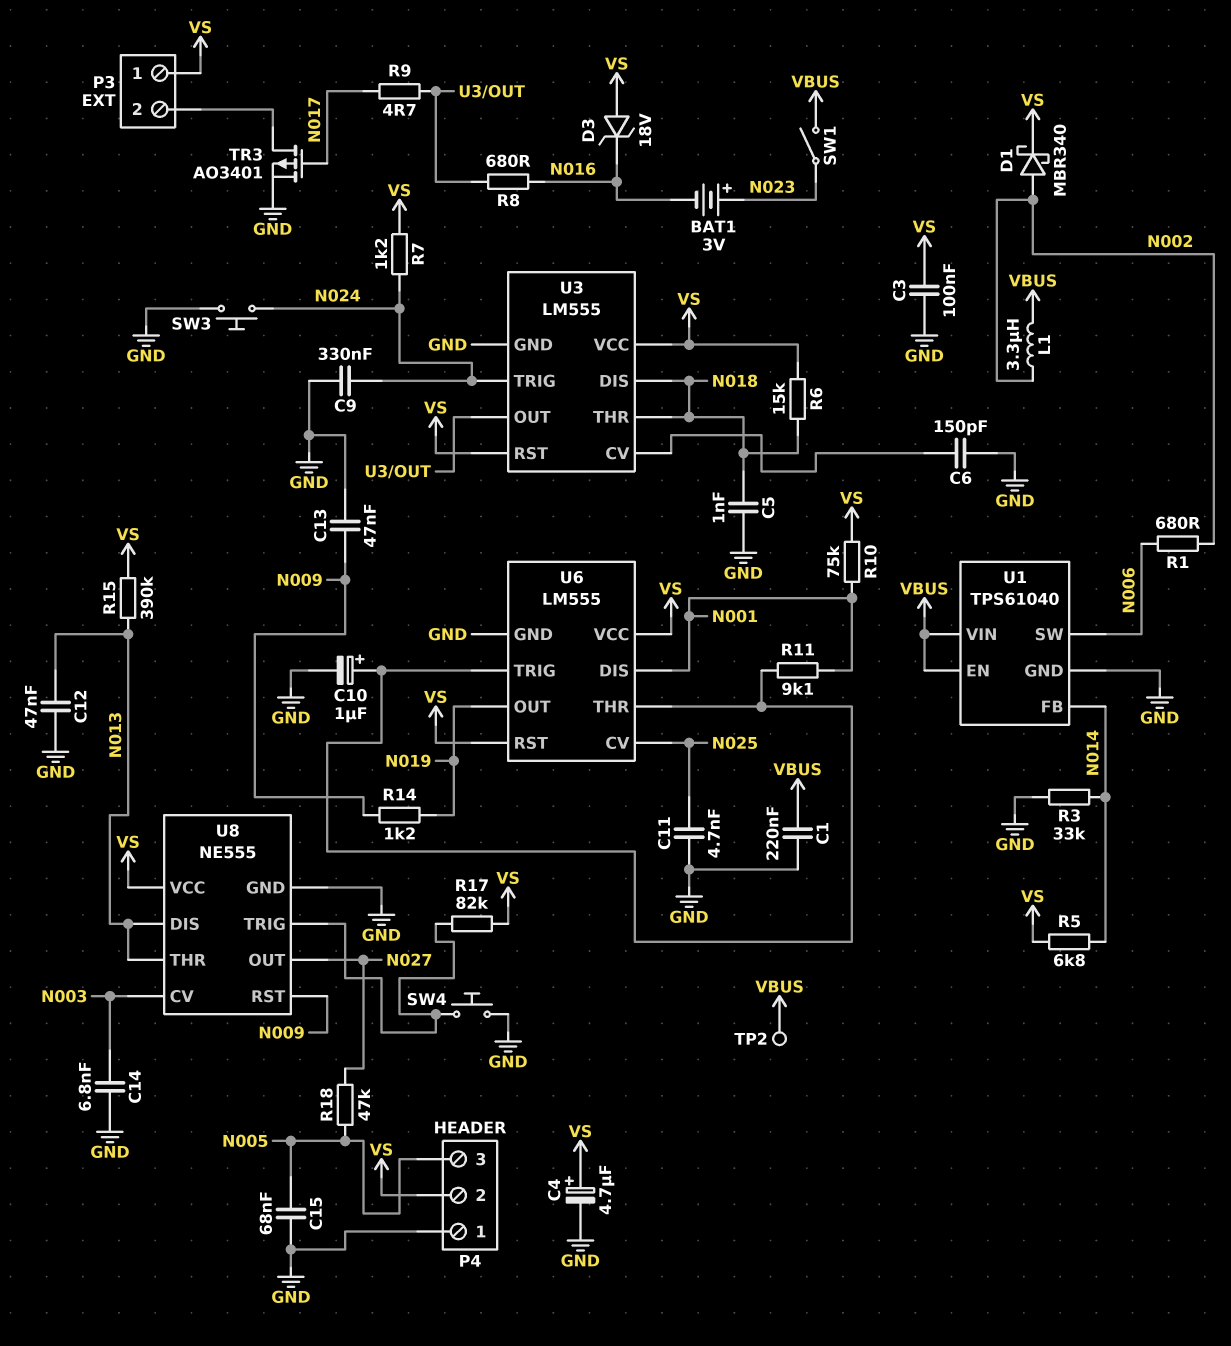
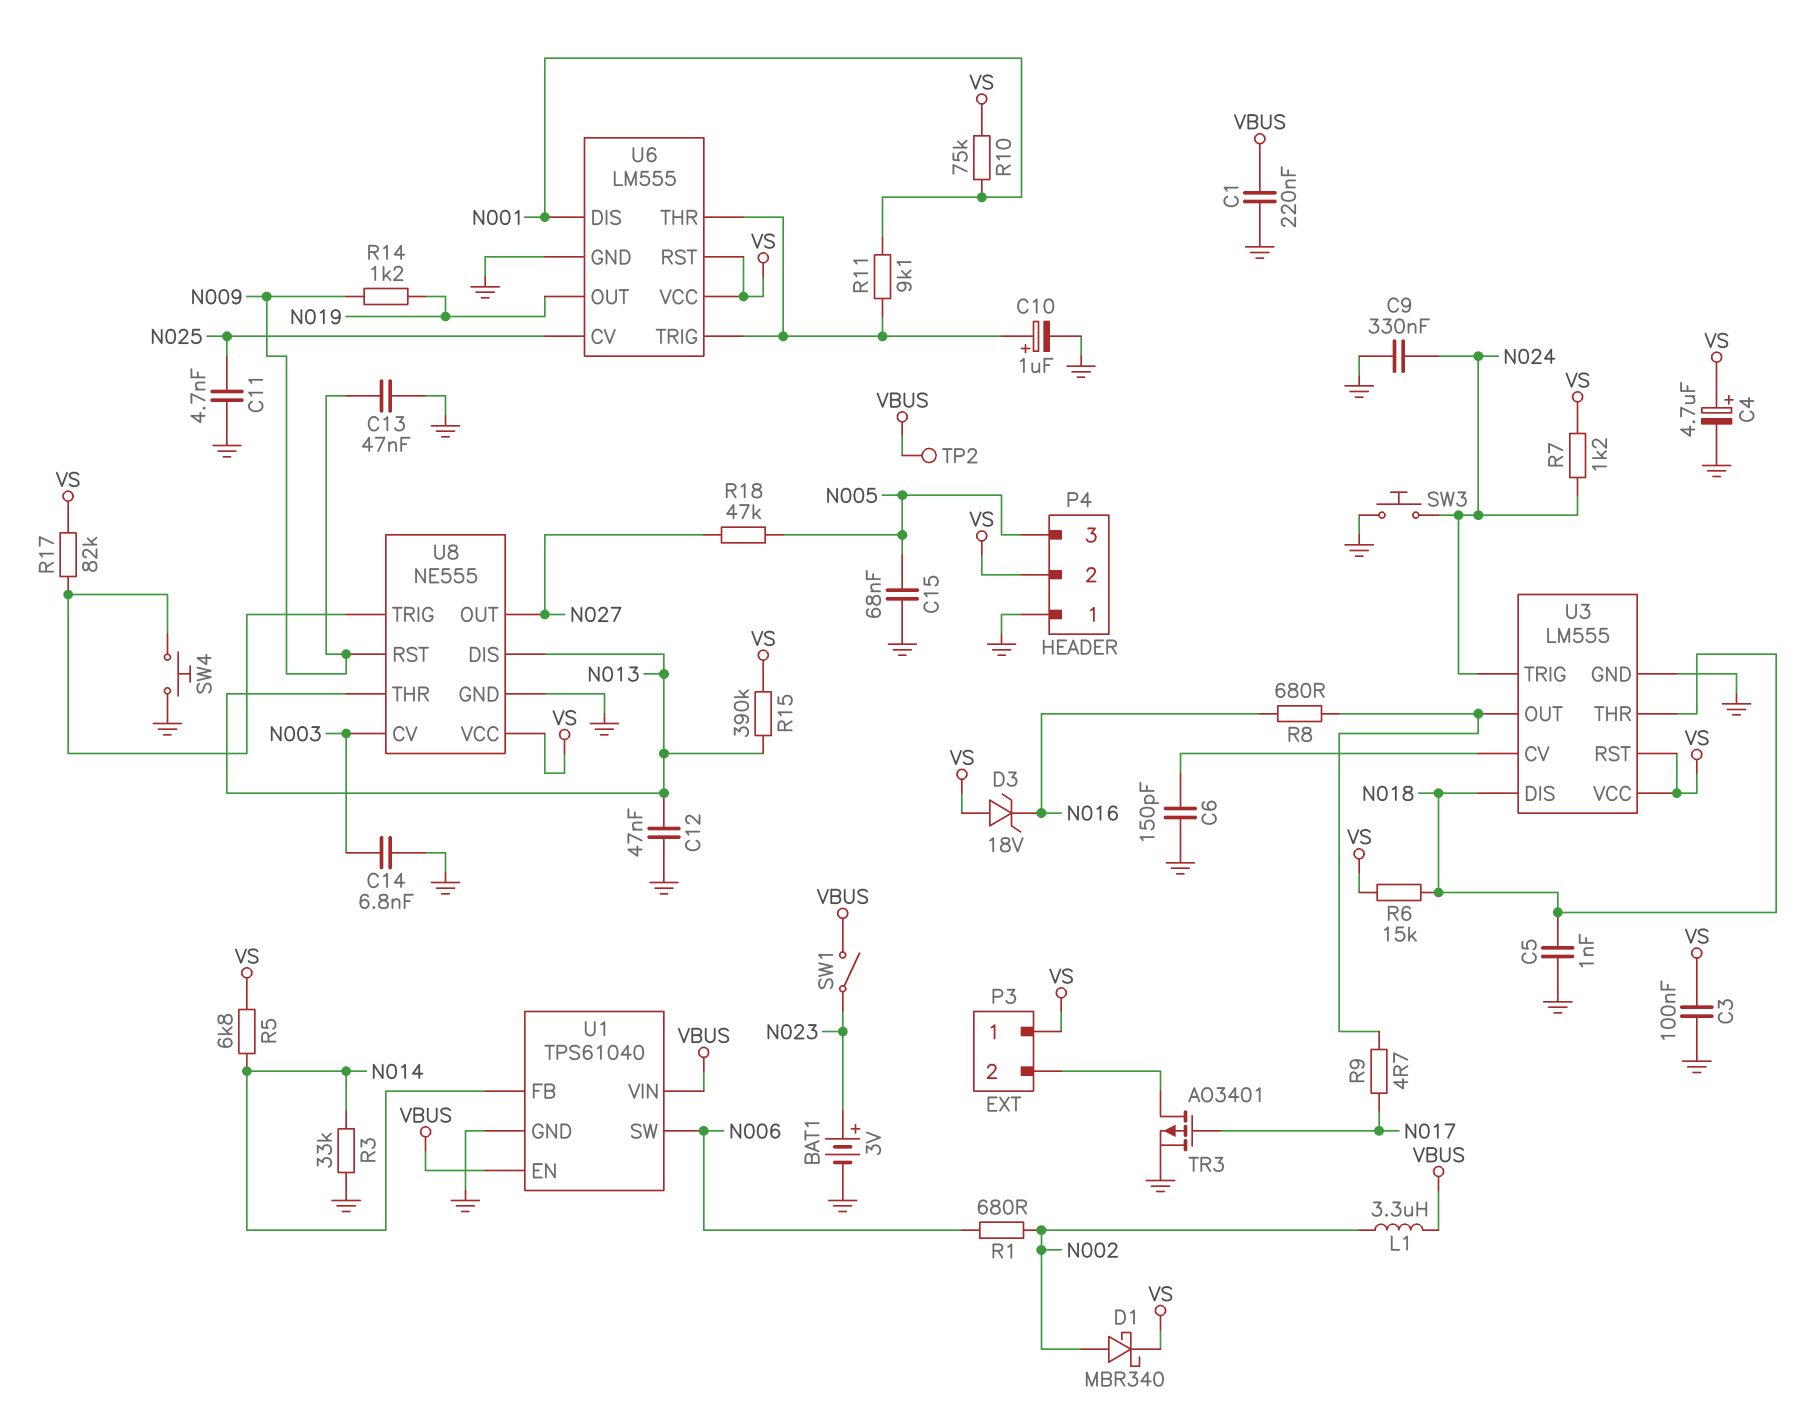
BAT1: 3V (plus N023, minus N016) -> 3V (plus N023, minus GND)

